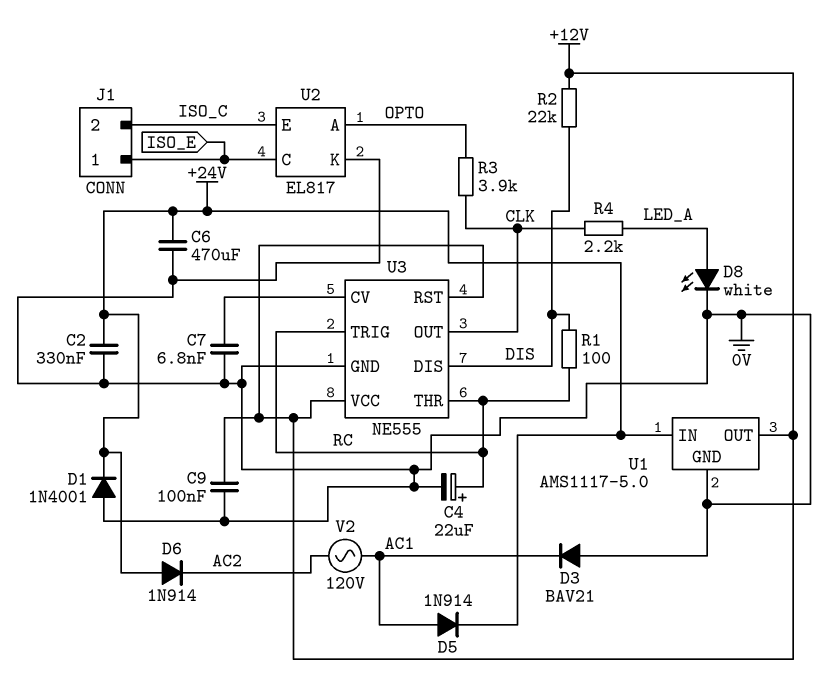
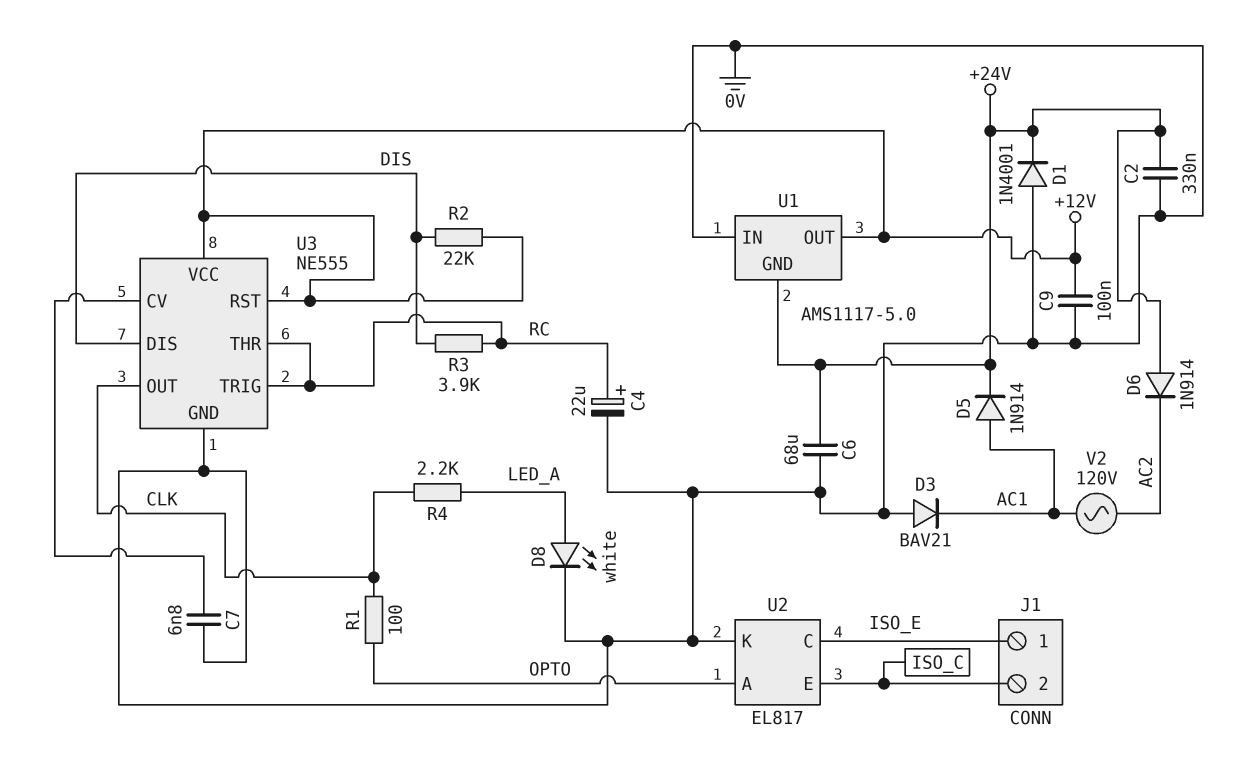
C6: 470uF (+24V, 0V) -> 68uF (+24V, 0V)
R1: 100 (DIS, RC) -> 100 (CLK, OPTO)
R3: 3.9k (CLK, OPTO) -> 3.9k (DIS, RC)
U1 pin GND: 0V -> +24V
U1 pin IN: +24V -> 0V

